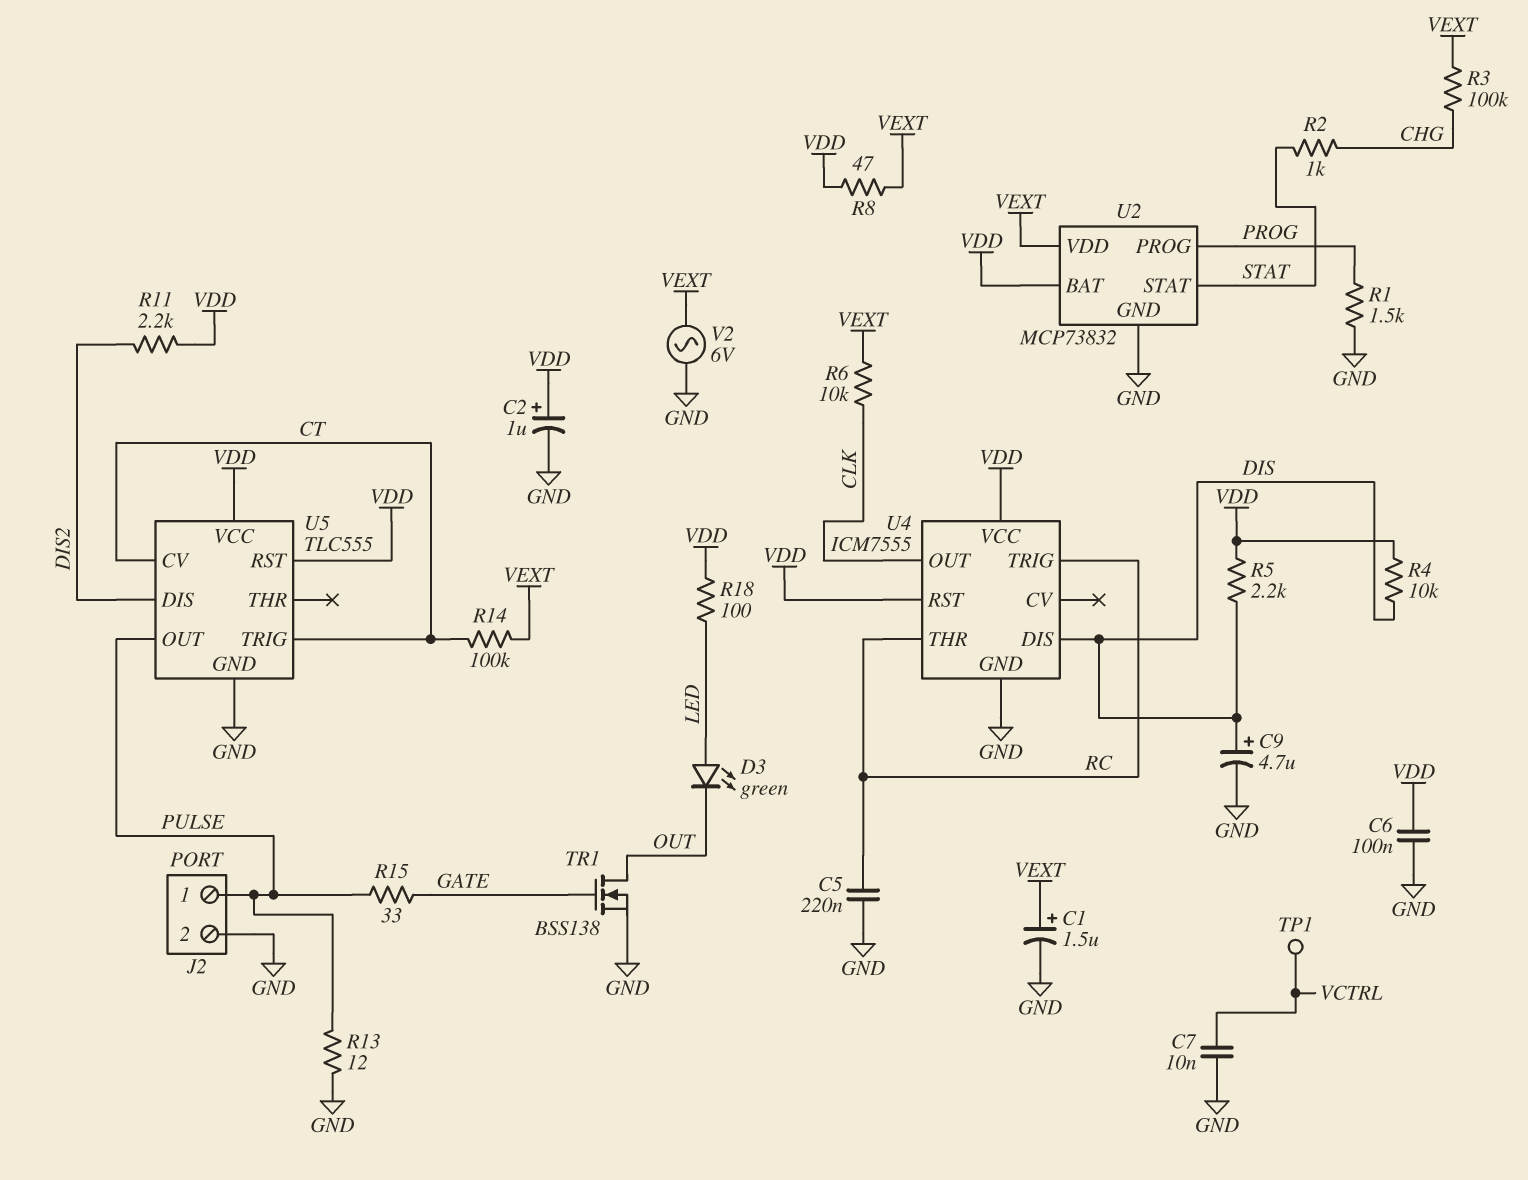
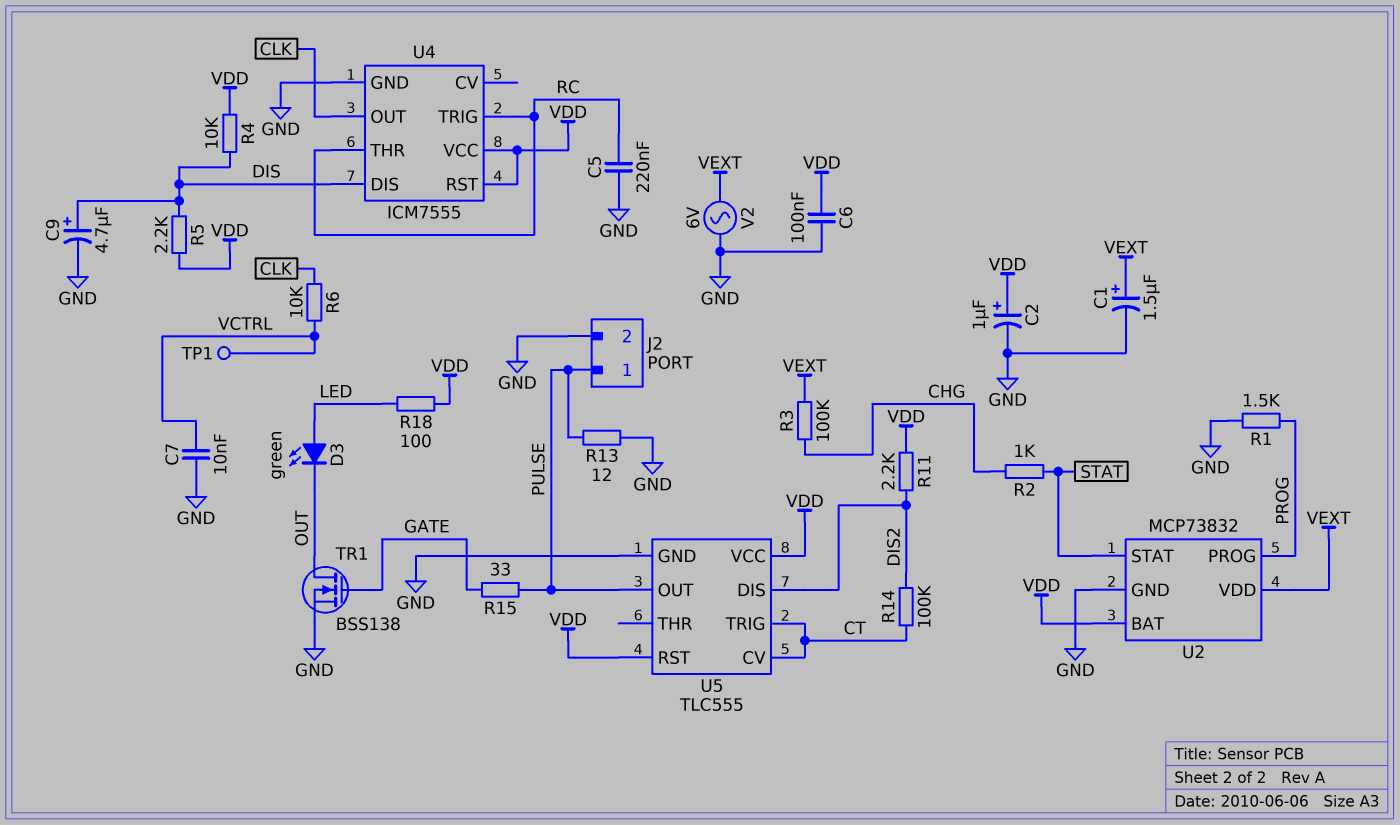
R6: 10k (CLK, VEXT) -> 10k (CLK, VCTRL)
R8: 47 (VDD, VEXT) -> none
R14: 100k (CT, VEXT) -> 100k (CT, DIS2)

